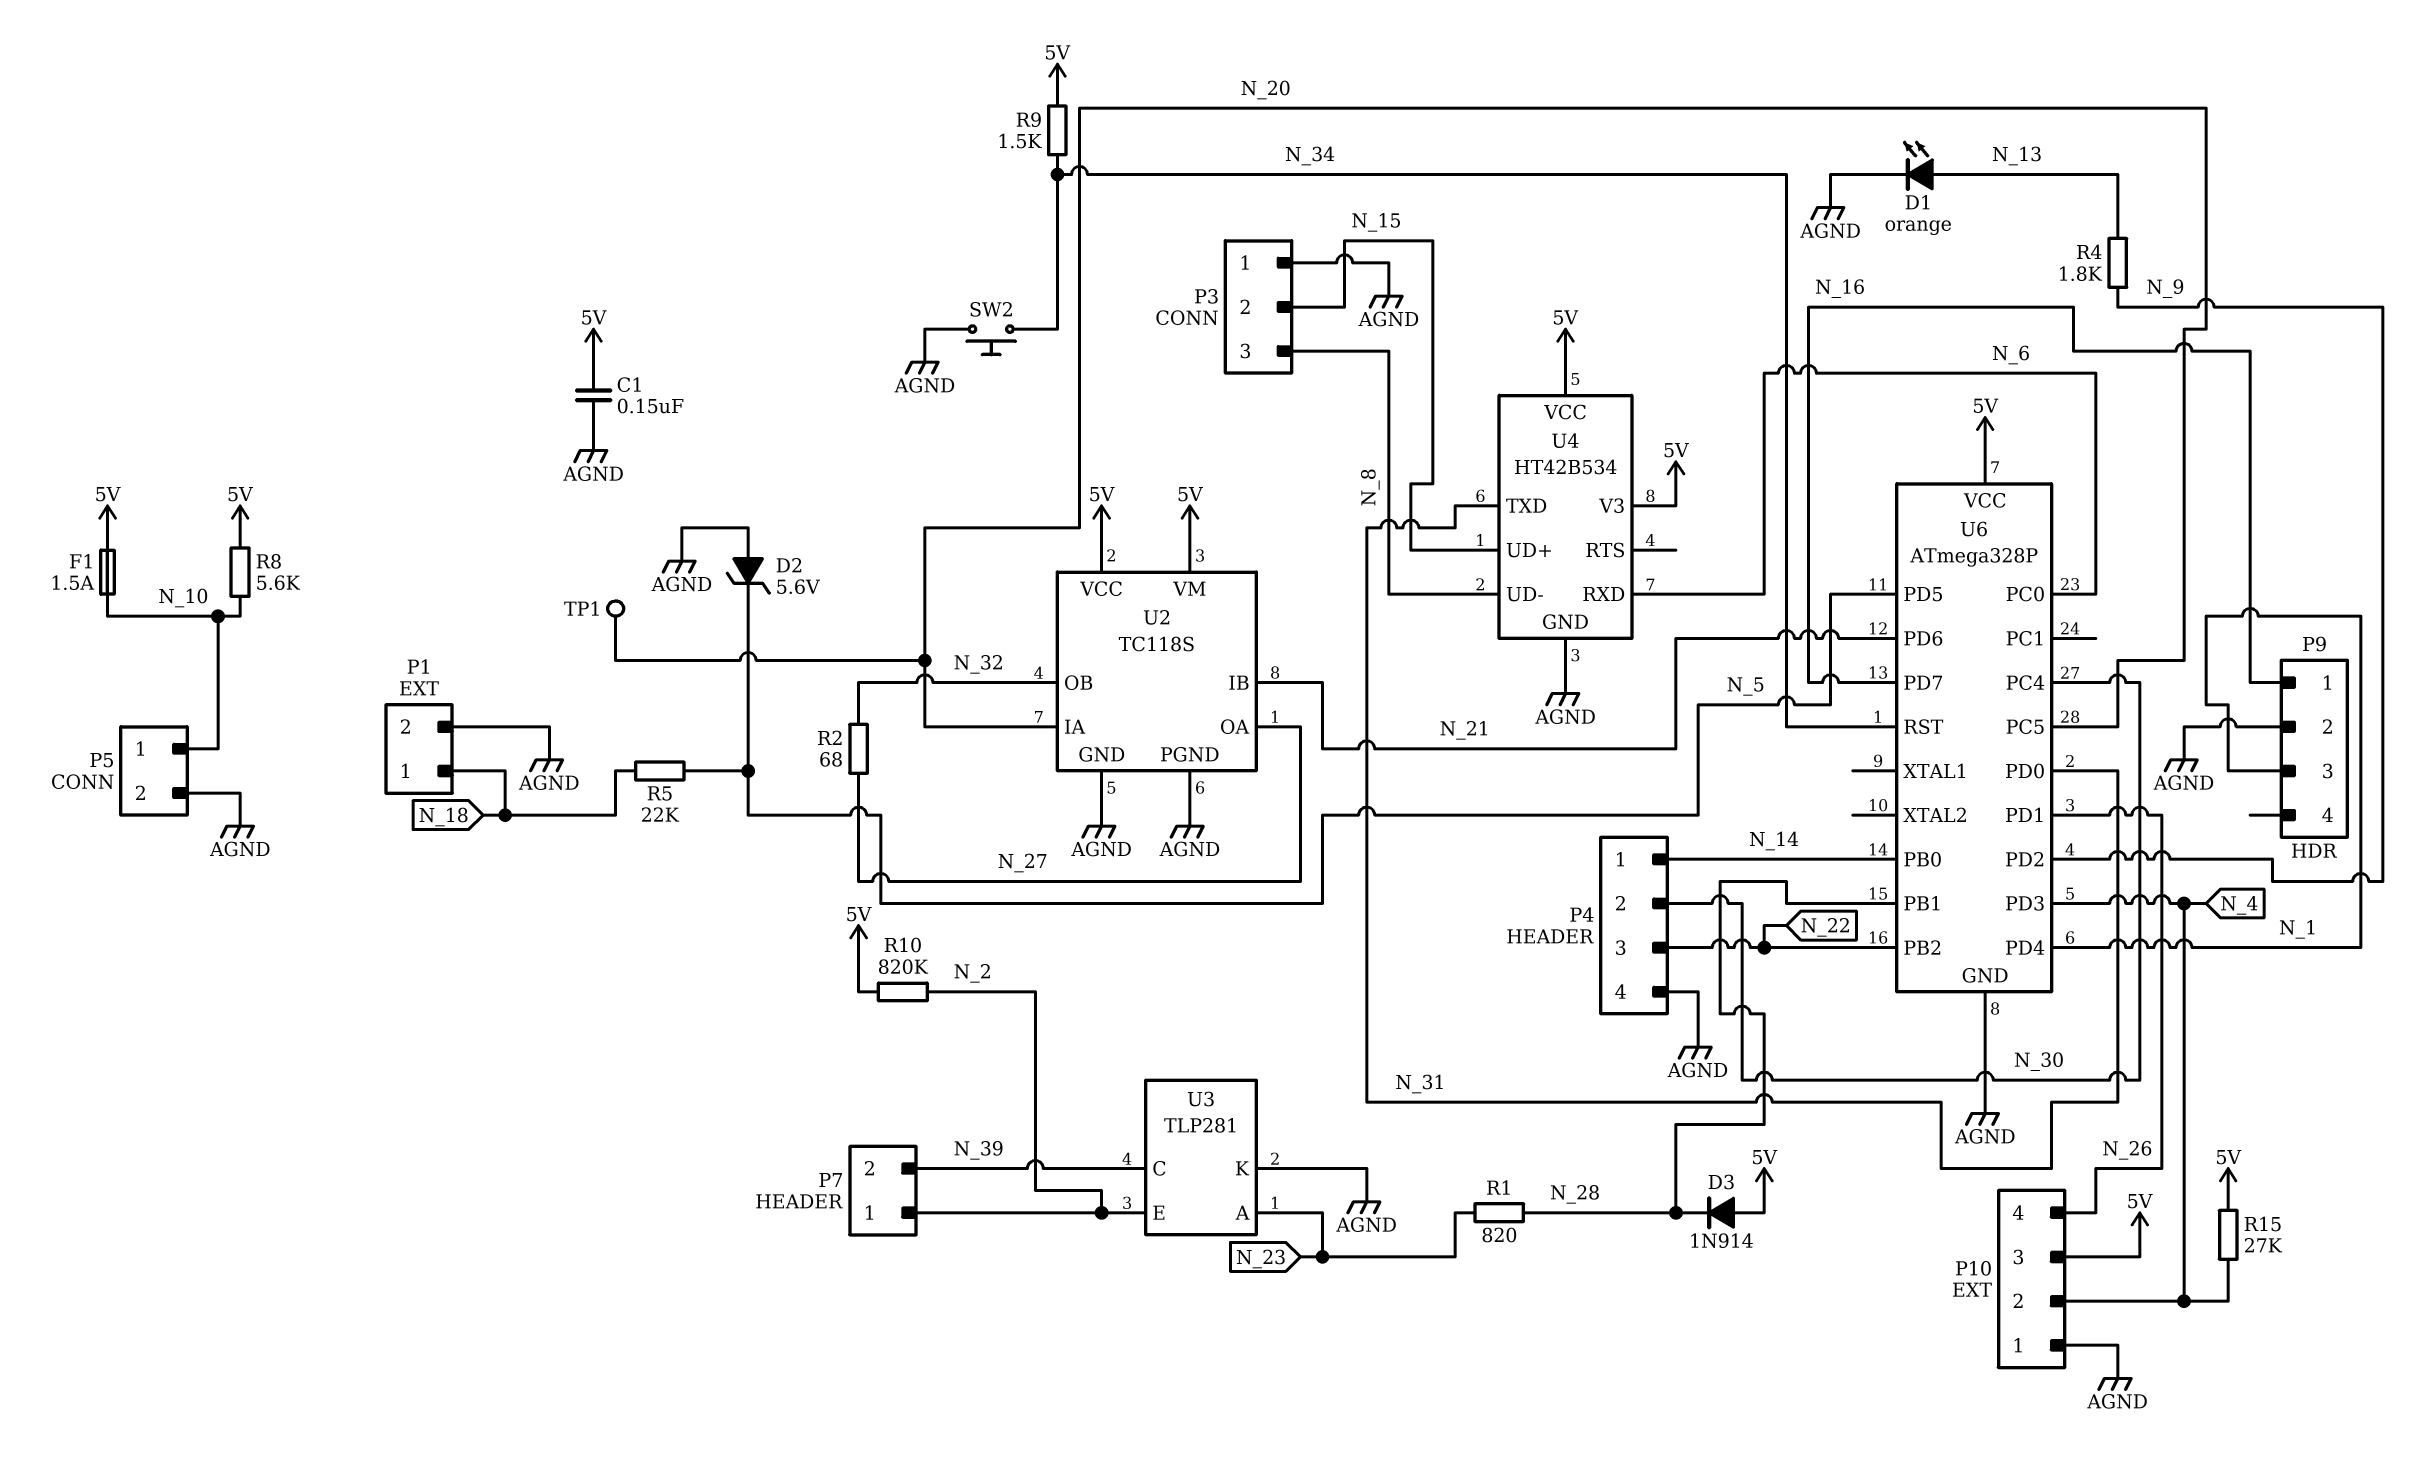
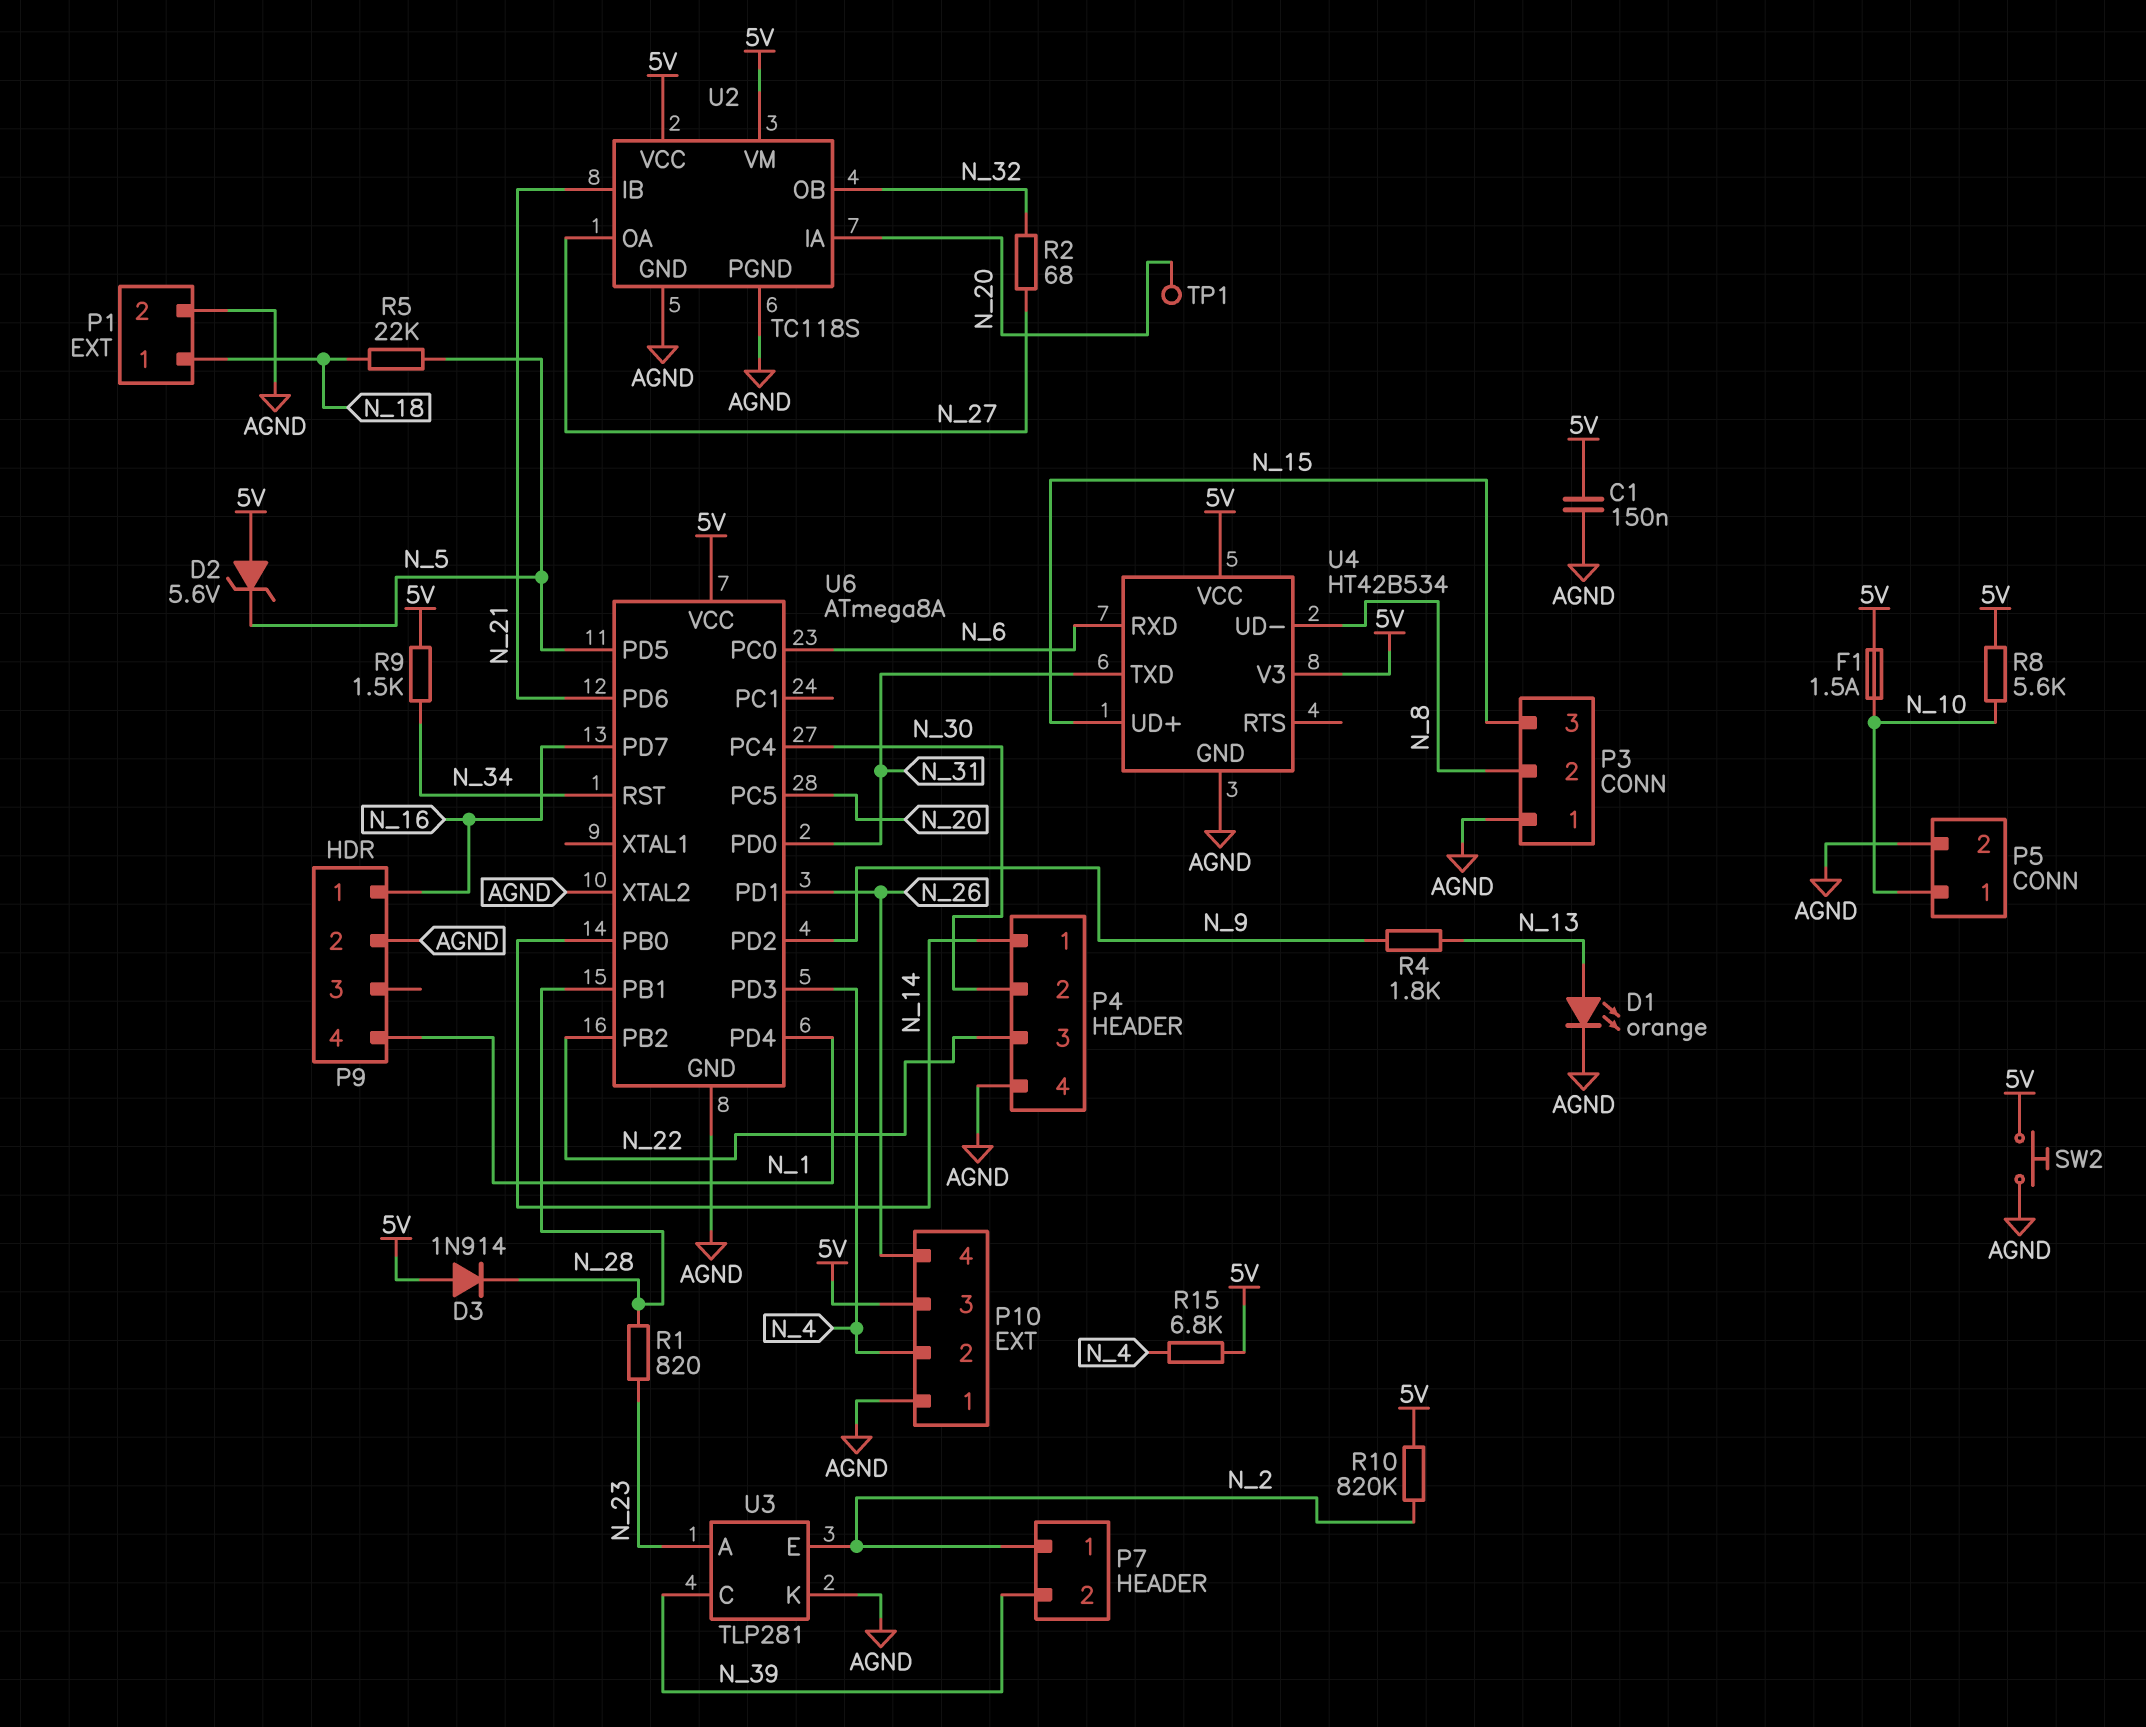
D2: zener 5.6V (A AGND, K N_5) -> zener 5.6V (A 5V, K N_5)
P3 pin 2: N_15 -> N_8
P3 pin 3: N_8 -> N_15
P9 pin 3: N_1 -> none
P9 pin 4: none -> N_1
R15: 27k (5V, N_4) -> 6.8k (5V, N_4)
SW2: button (AGND, N_34) -> button (5V, AGND)
U6: ATmega328P -> ATmega8A
U6 pin XTAL2: none -> AGND

